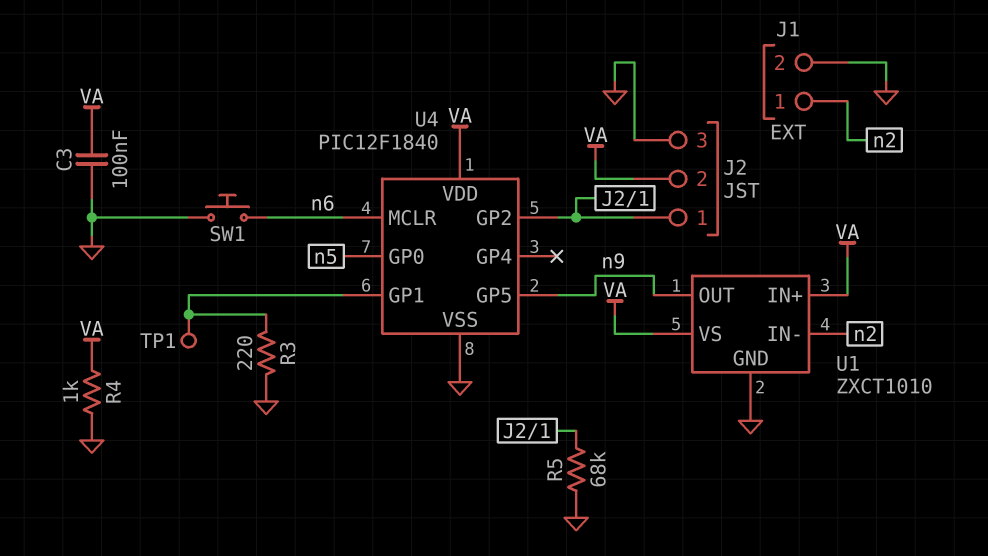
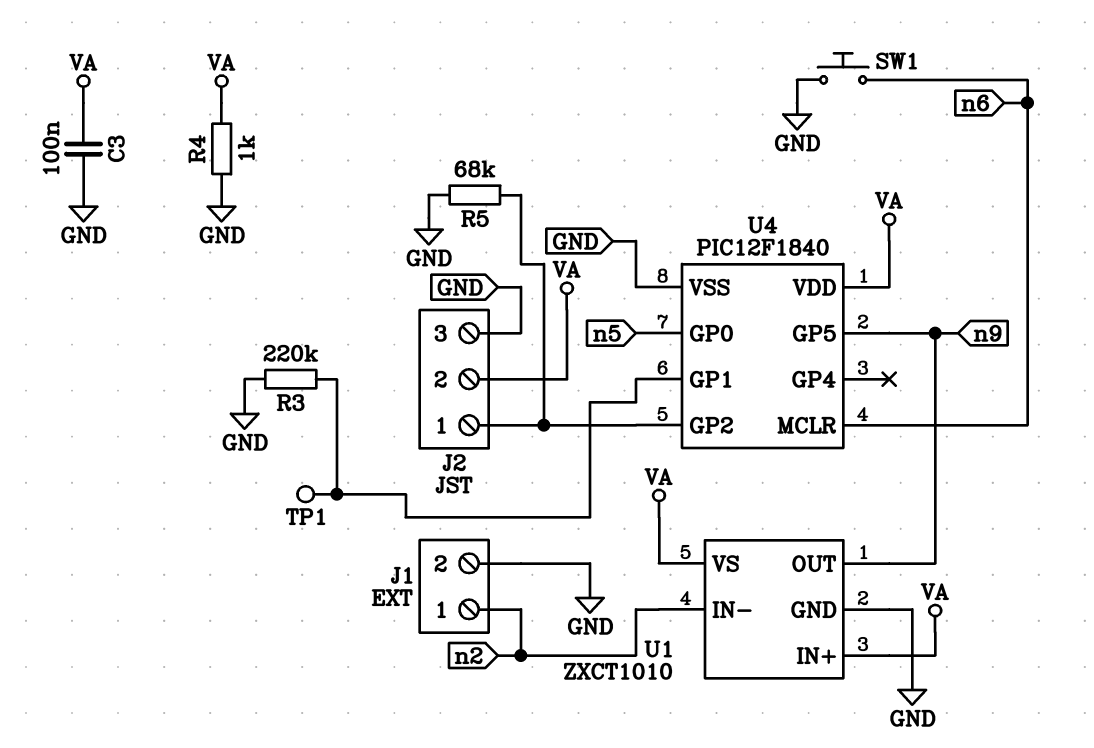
R3: 220 (GND, U4/GP1) -> 220k (GND, U4/GP1)

